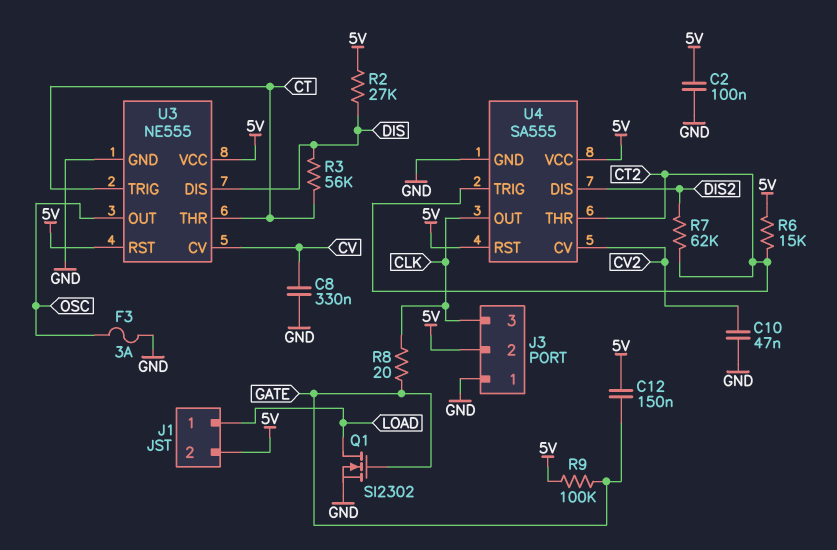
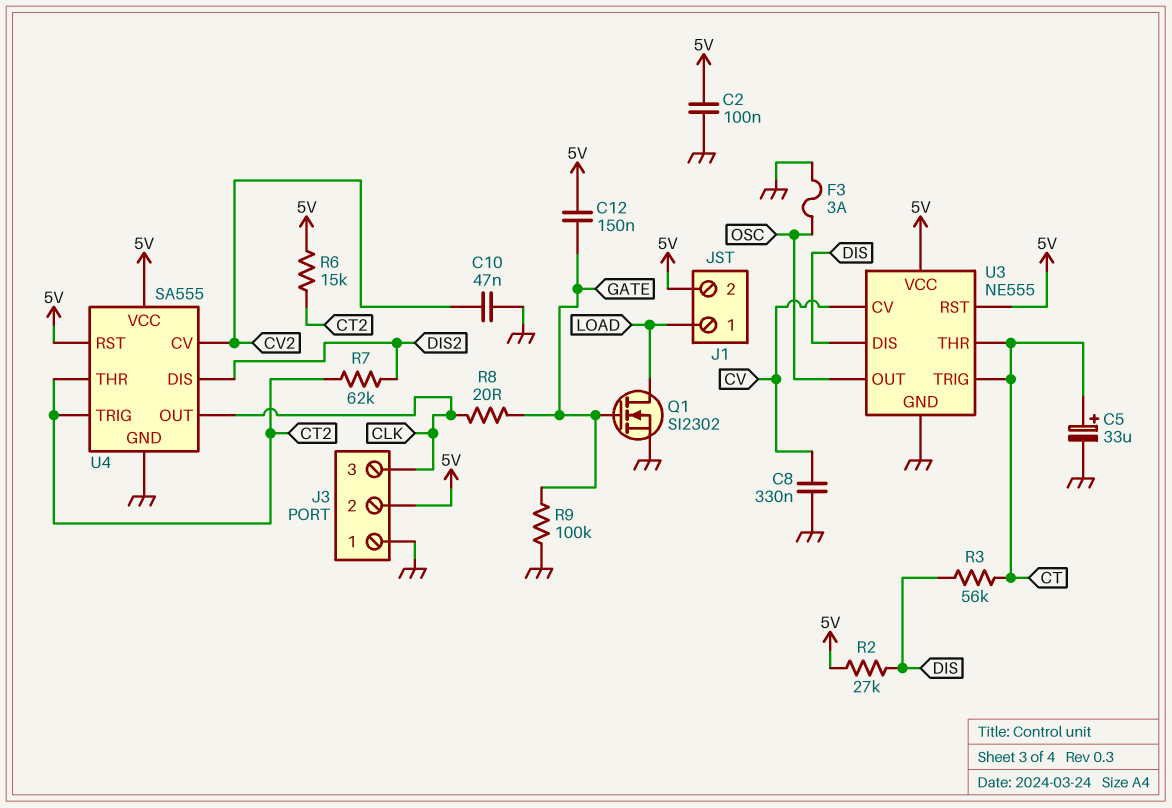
C5: none -> 33uF (plus CT, minus GND)
R9: 100k (5V, GATE) -> 100k (GATE, GND)

